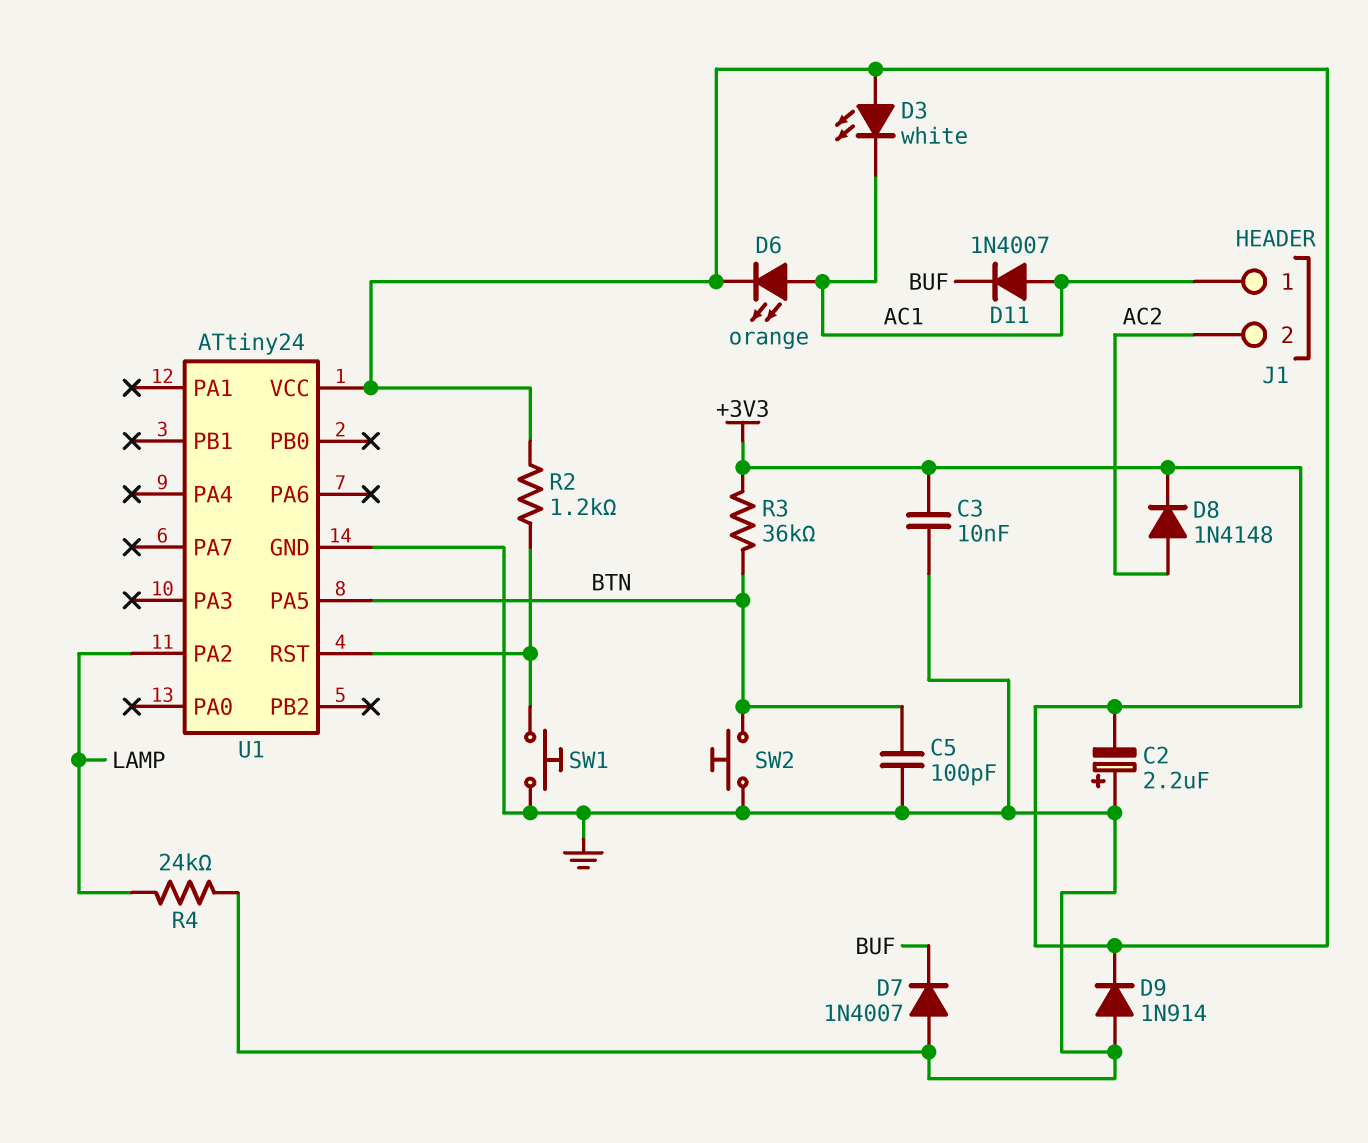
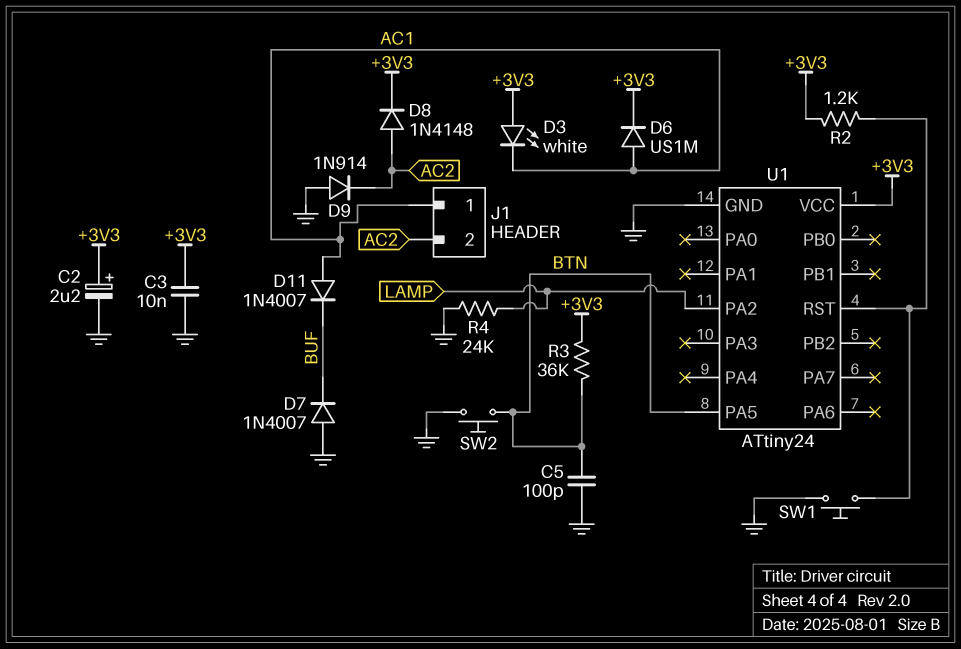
C2: 2.2uF (plus GND, minus +3V3) -> 2.2uF (plus +3V3, minus GND)
D6: LED orange (A AC1, K +3V3) -> diode US1M (A AC1, K +3V3)
D9: diode 1N914 (A GND, K +3V3) -> diode 1N914 (A GND, K AC2)

